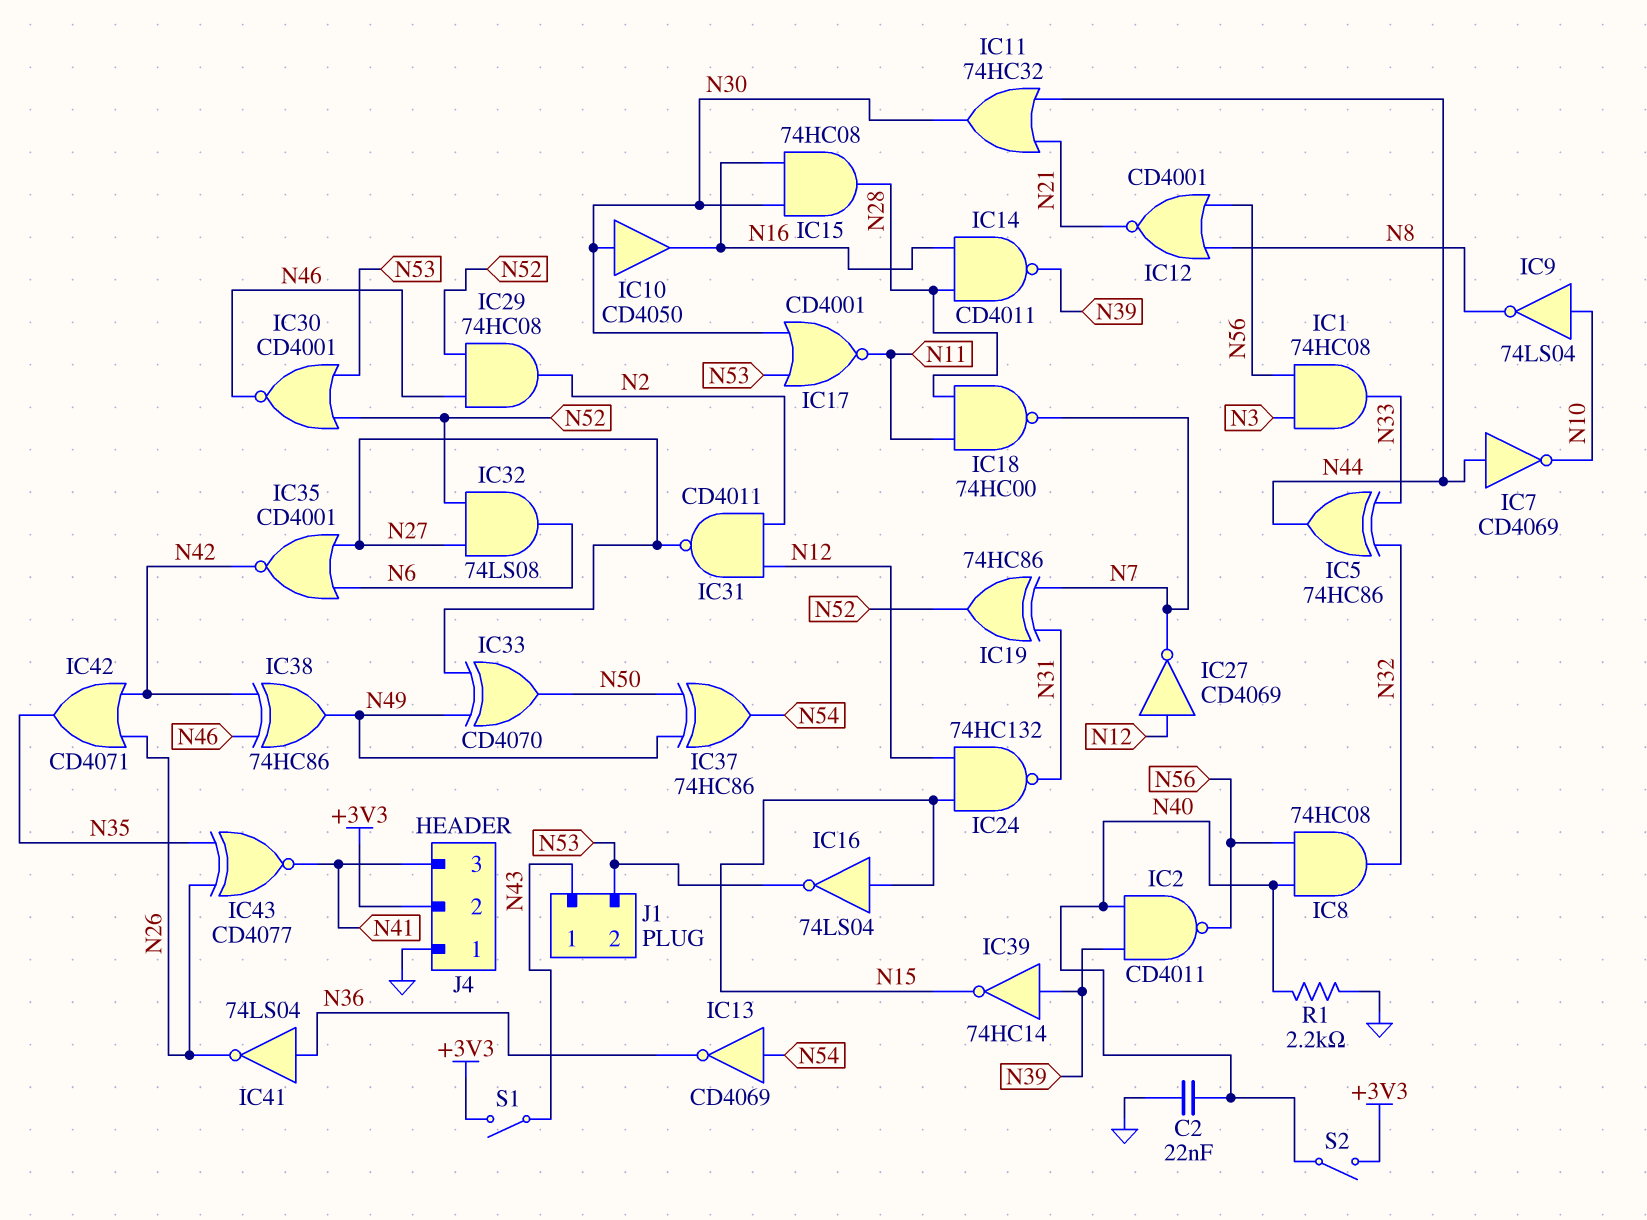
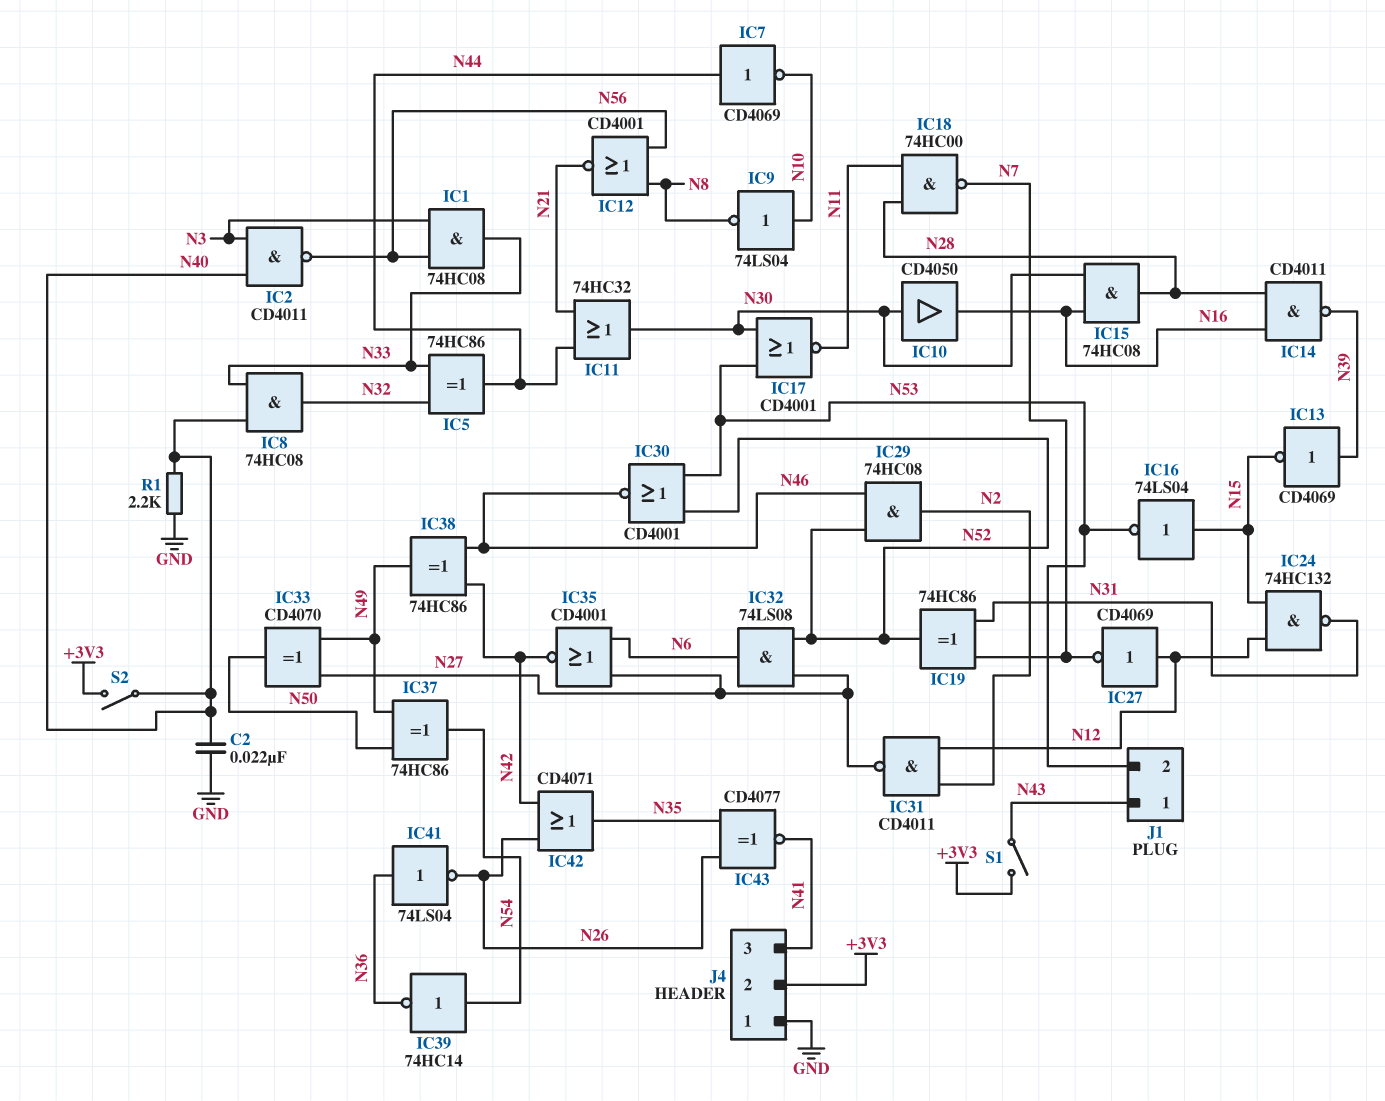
IC2: NAND CD4011 (in N39, in N40, out N56) -> NAND CD4011 (in N3, in N40, out N56)
IC8: AND 74HC08 (in N40, in N56, out N32) -> AND 74HC08 (in N33, in N40, out N32)
IC13: NOT CD4069 (in N54, out N36) -> NOT CD4069 (in N39, out N15)
IC39: NOT 74HC14 (in N39, out N15) -> NOT 74HC14 (in N54, out N36)

